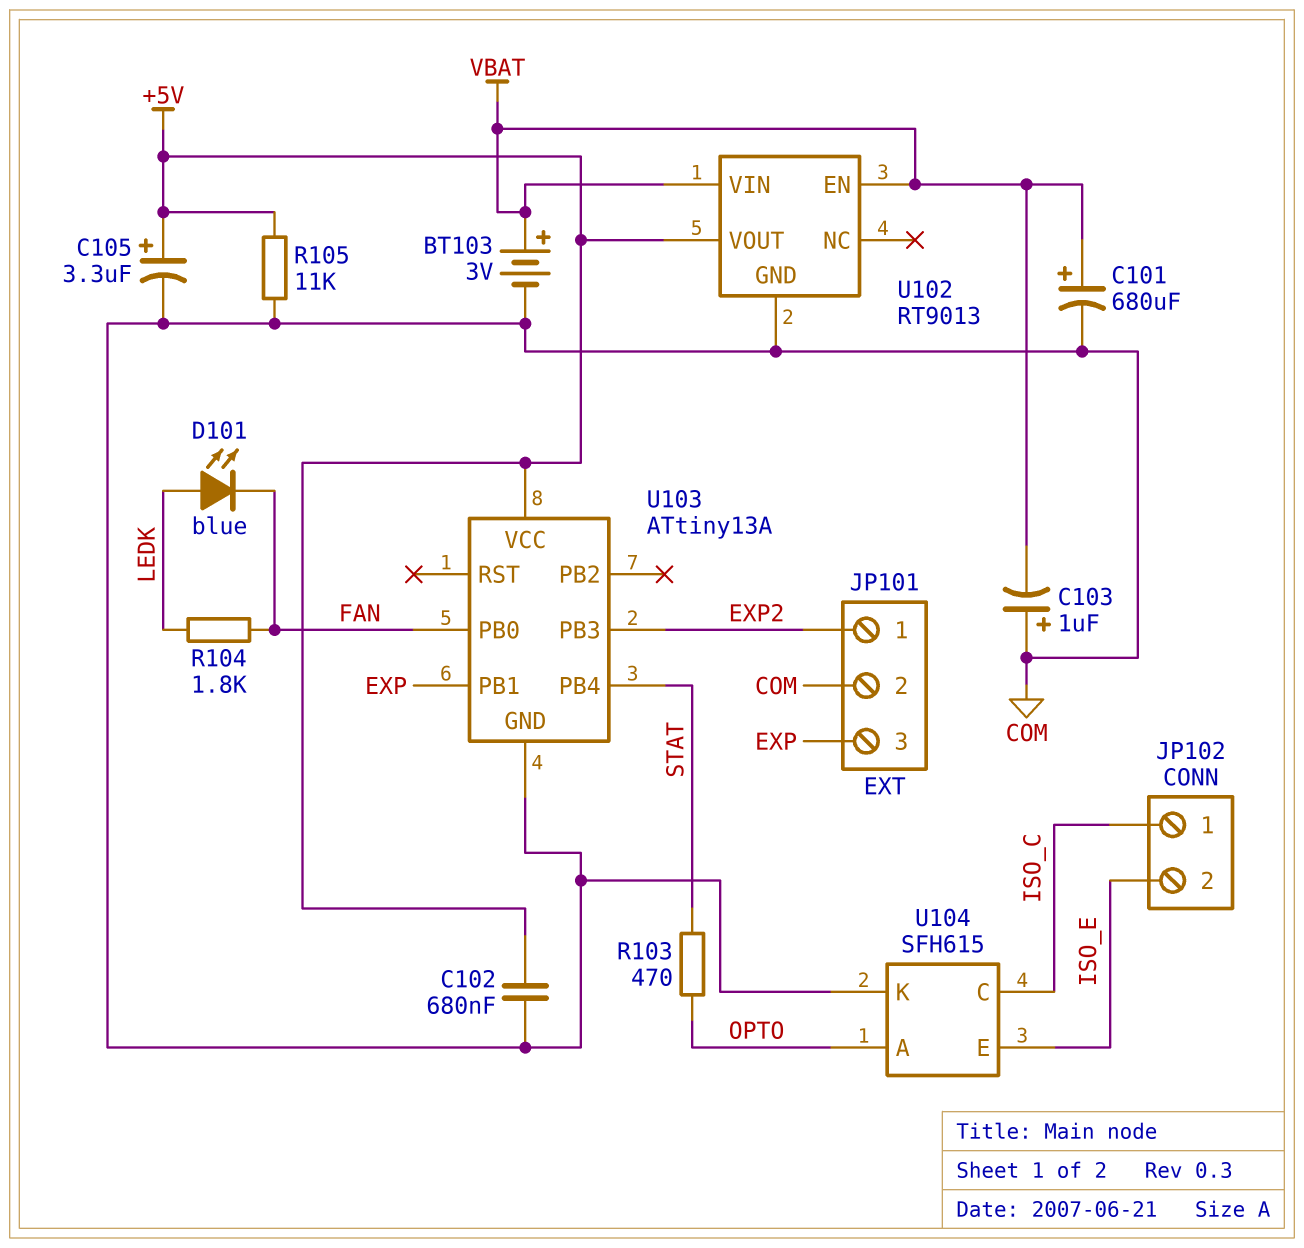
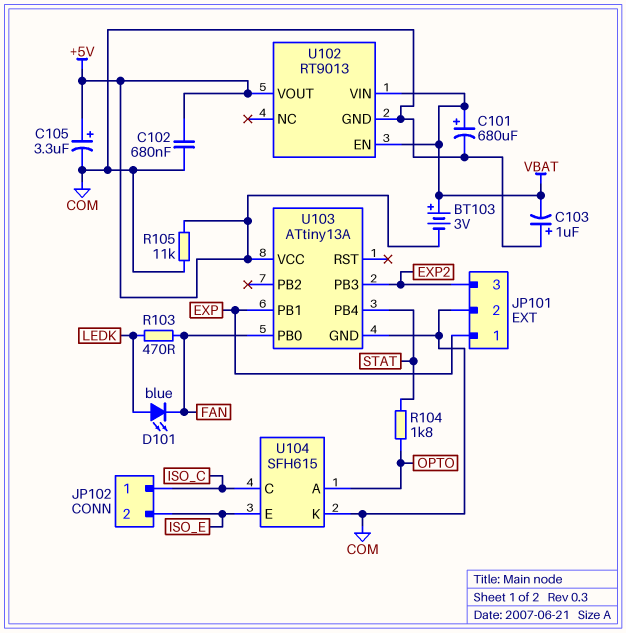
BT103: 3V (plus VBAT, minus COM) -> 3V (plus VBAT, minus +5V)
JP101 pin 1: EXP2 -> EXP
JP101 pin 3: EXP -> EXP2
R103: 470 (OPTO, STAT) -> 470 (FAN, LEDK)
R104: 1.8k (FAN, LEDK) -> 1.8k (OPTO, STAT)

